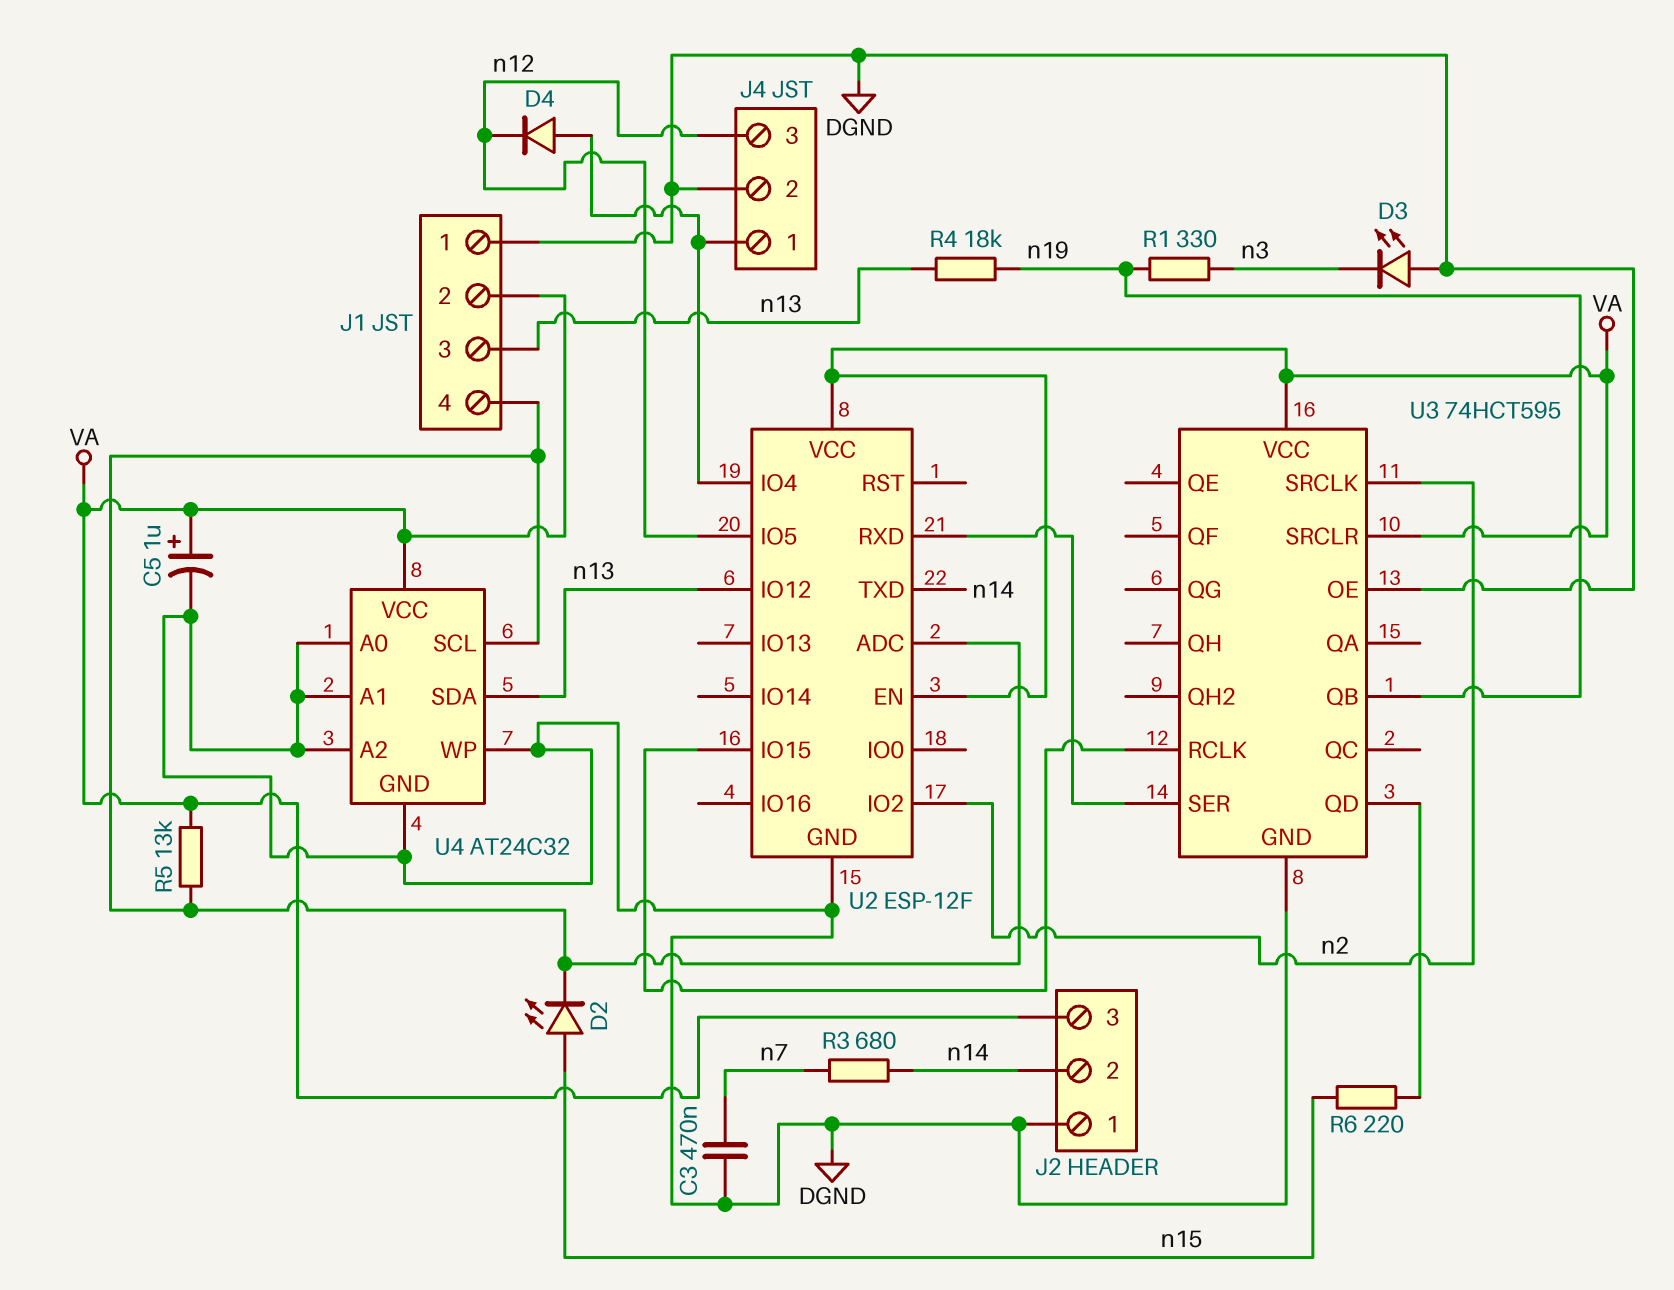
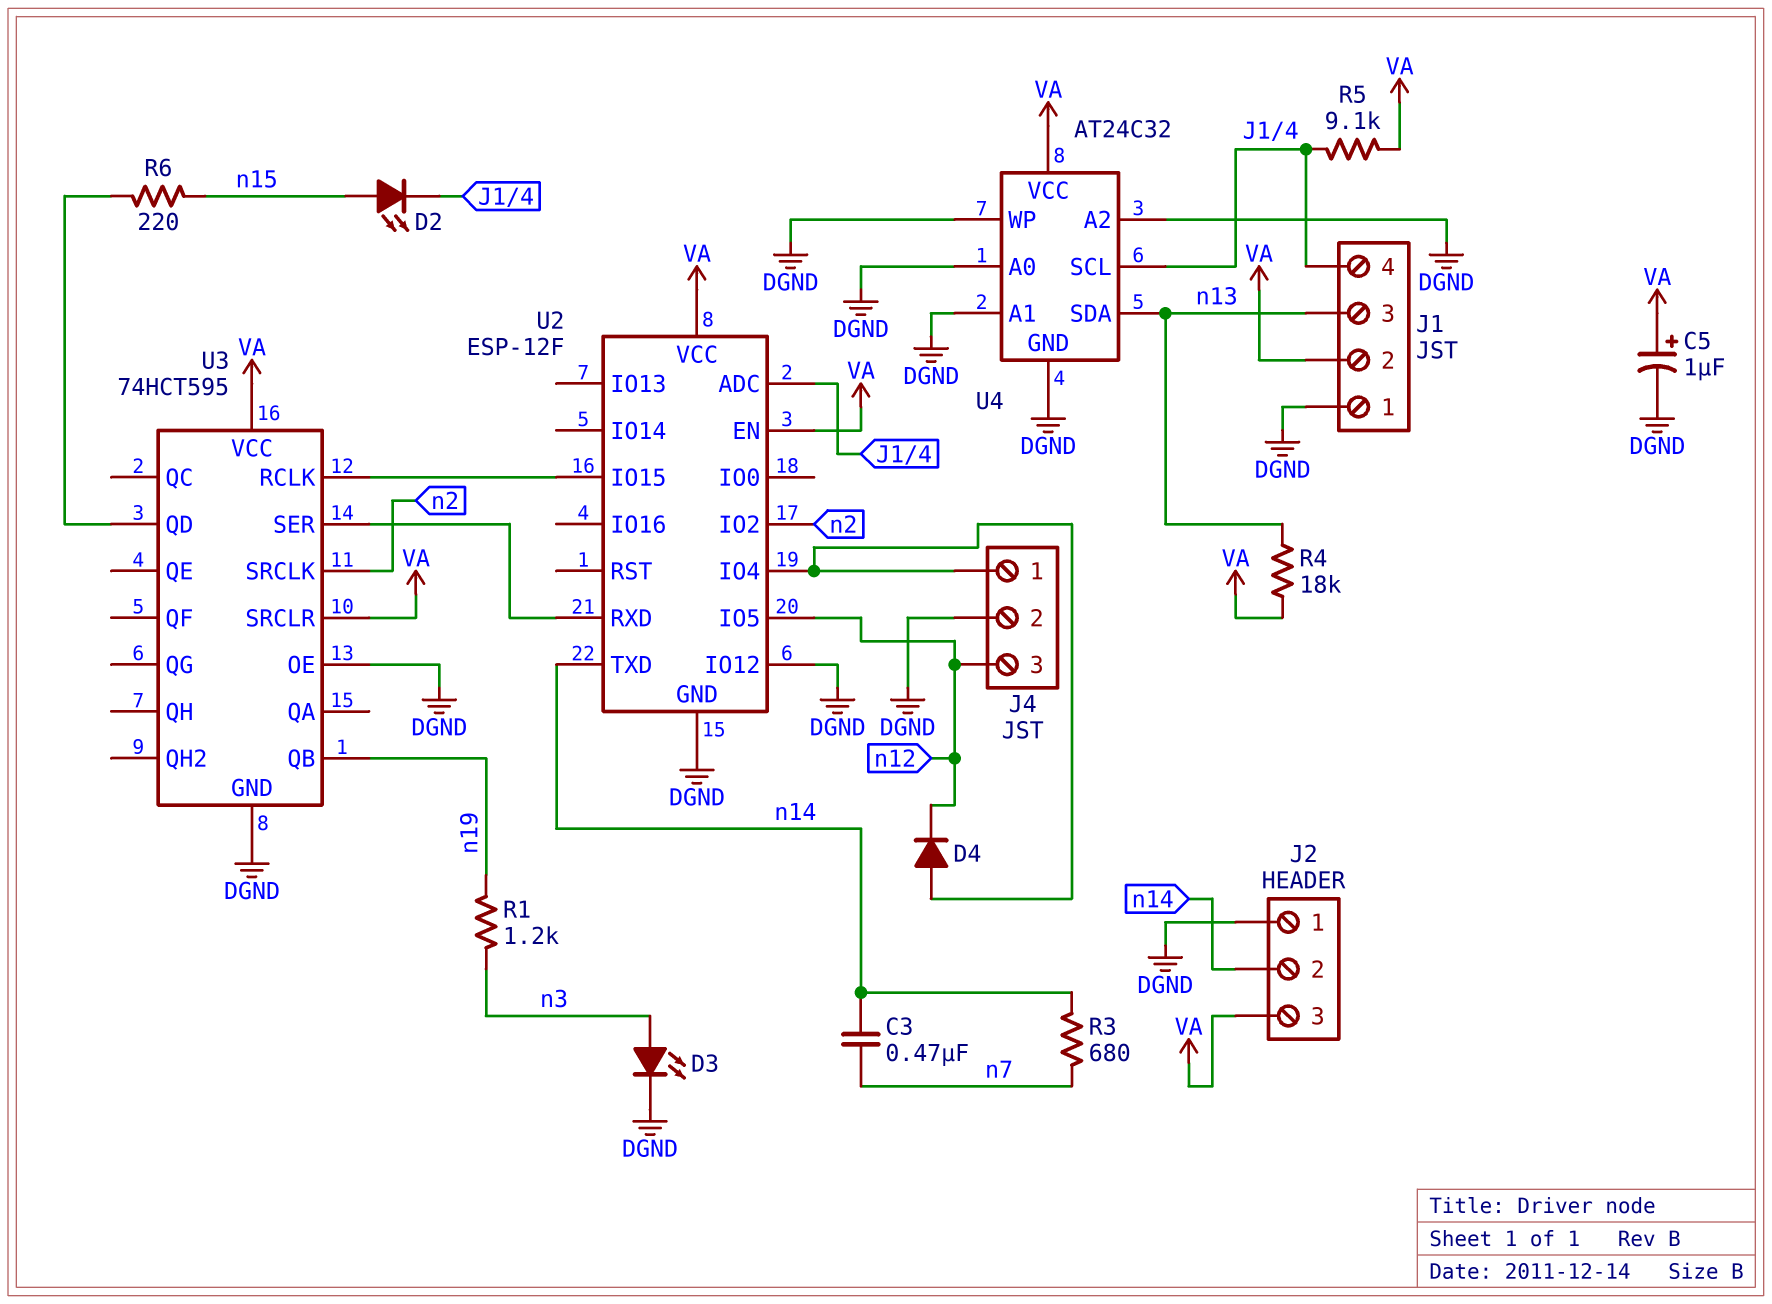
C3: 470nF (DGND, n7) -> 470nF (n7, n14)
D3: LED (A DGND, K n3) -> LED (A n3, K DGND)
R1: 330 (n3, n19) -> 1.2k (n3, n19)
R4: 18k (n13, n19) -> 18k (VA, n13)
R5: 13k (J1/4, VA) -> 9.1k (J1/4, VA)
U2 pin IO12: n13 -> DGND

